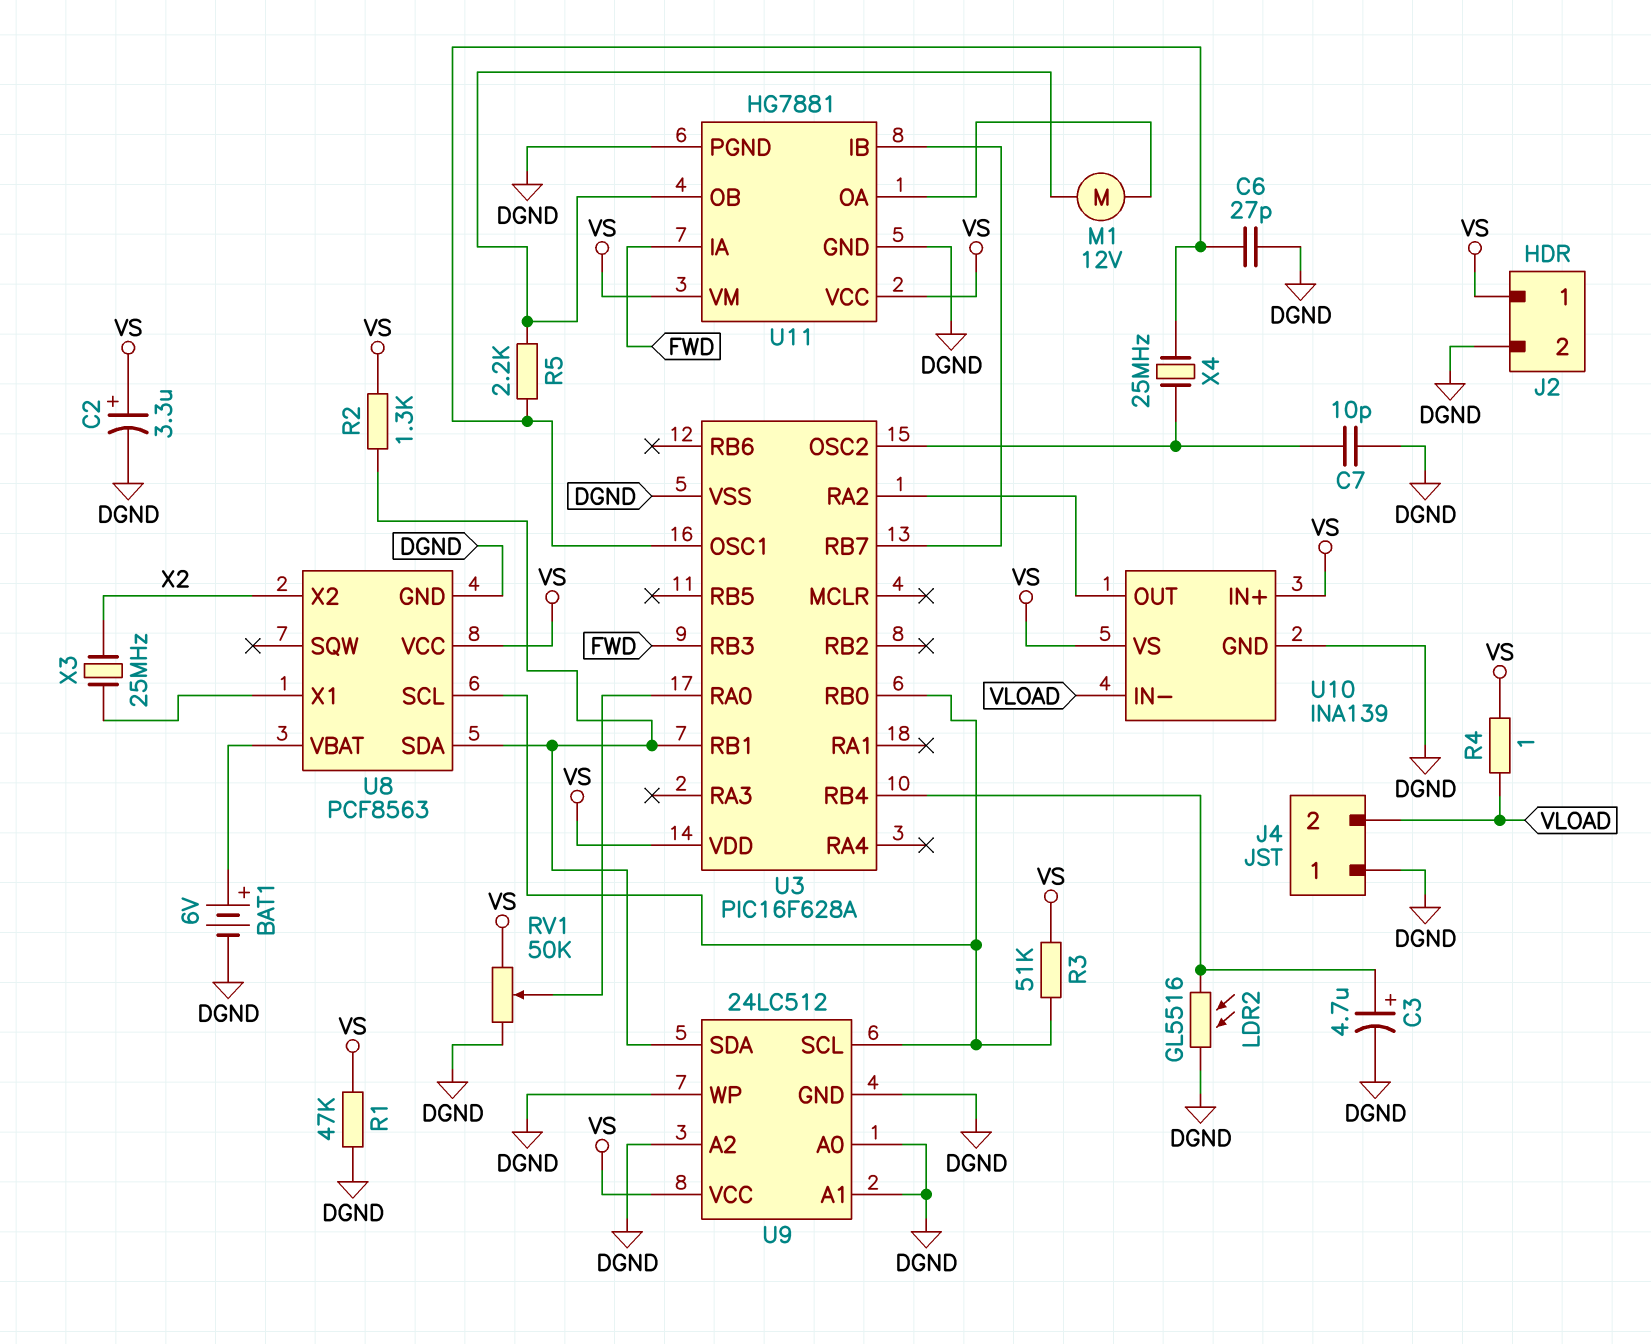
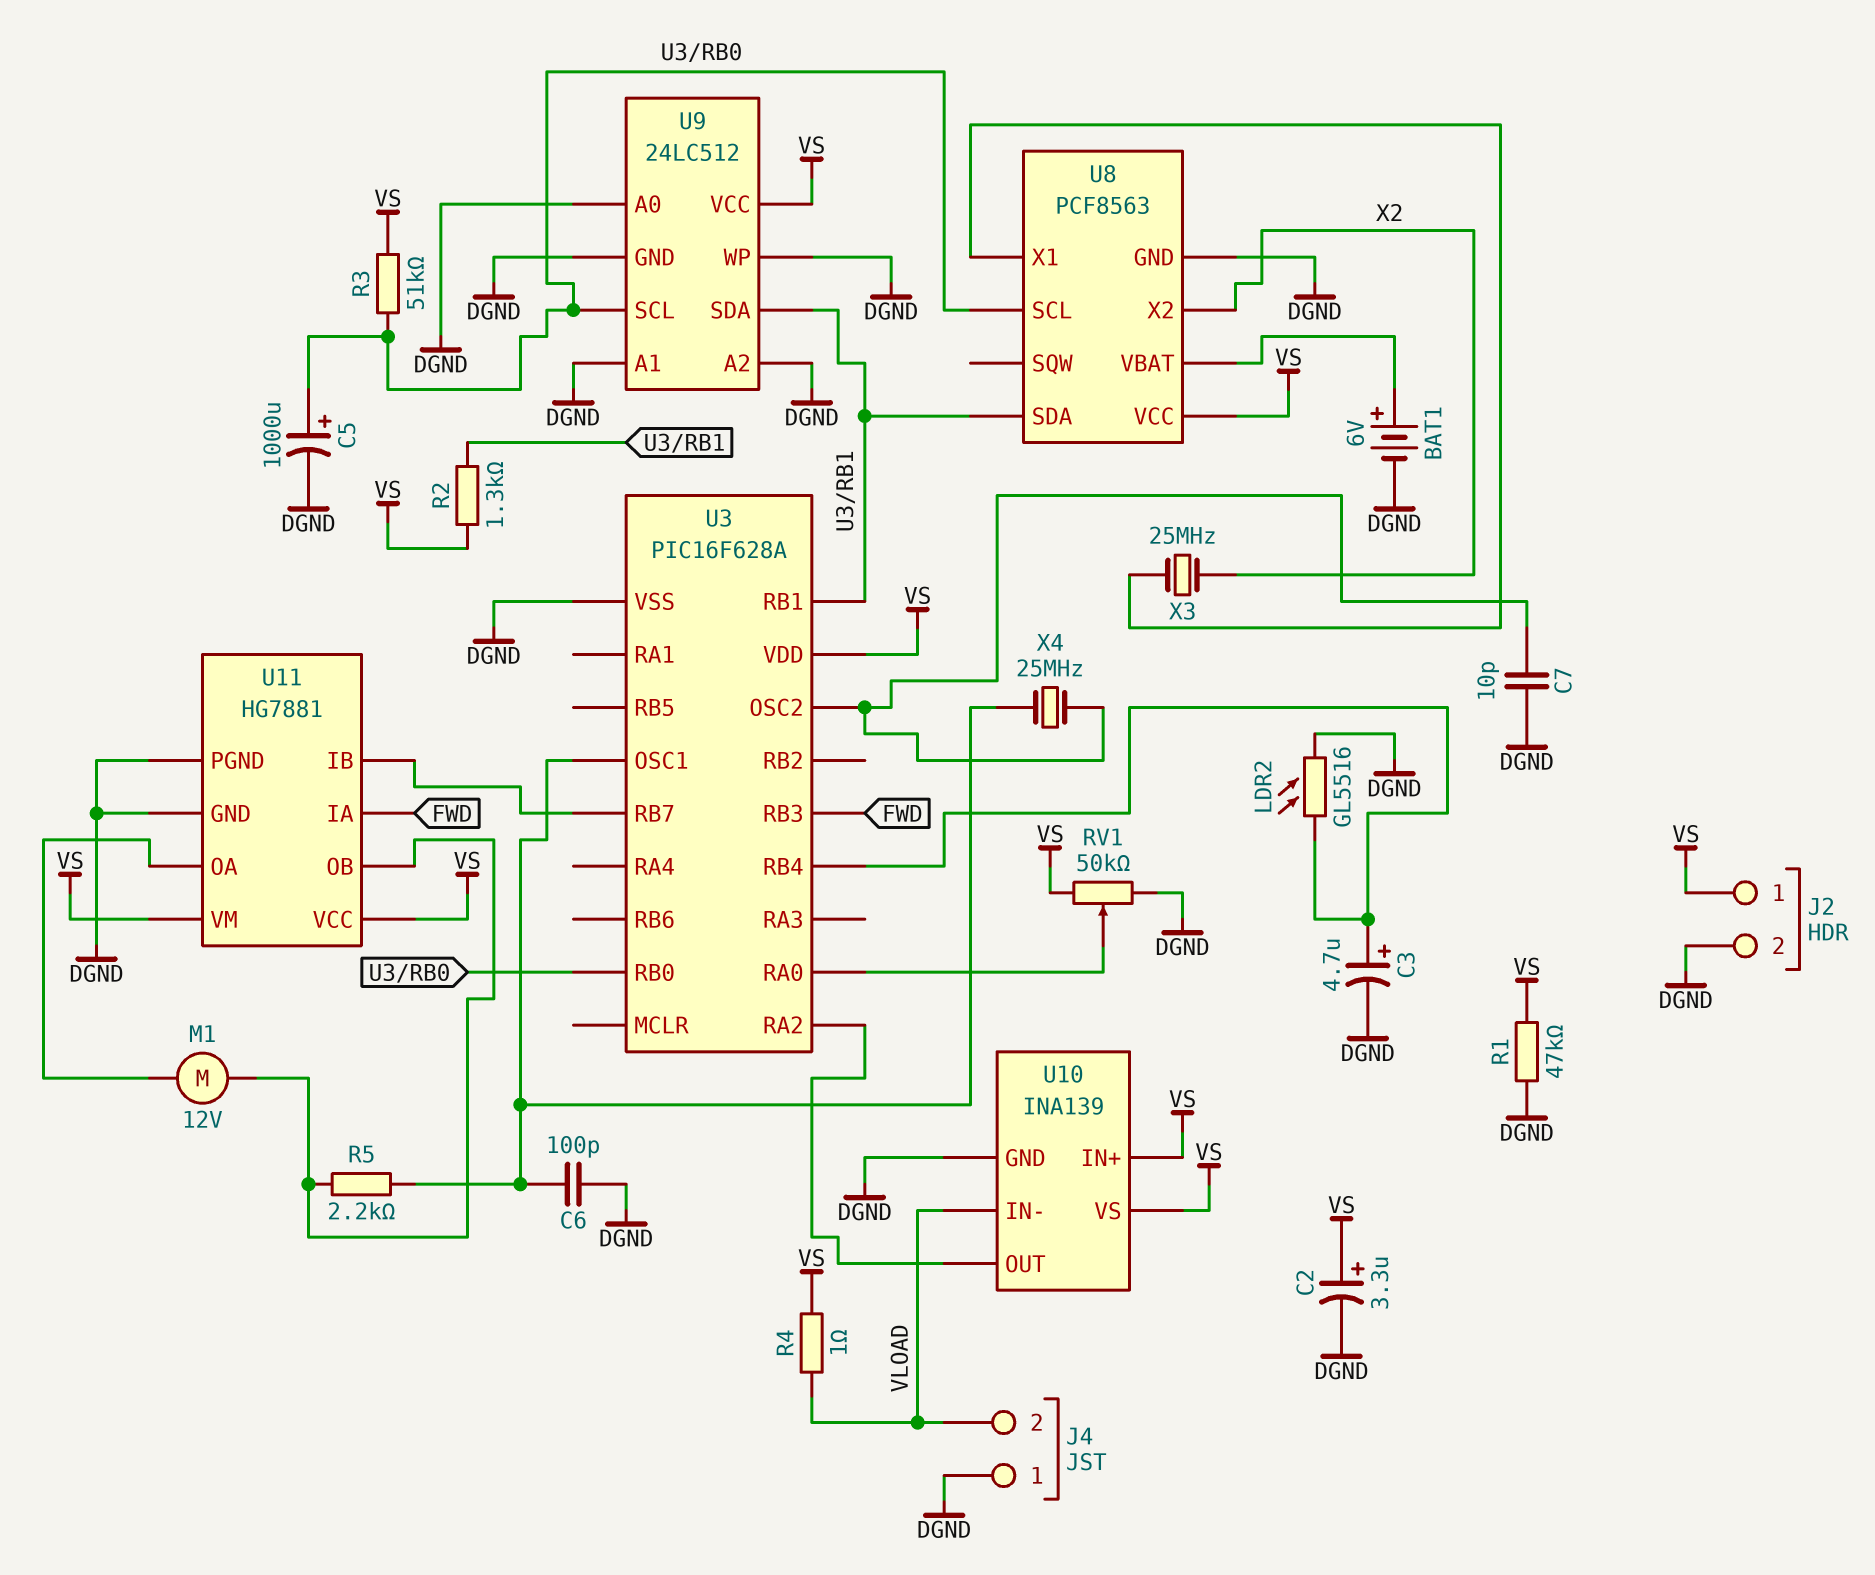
C5: none -> 1000uF (plus U3/RB0, minus DGND)
C6: 27pF (DGND, U3/OSC1) -> 100pF (DGND, U3/OSC1)

